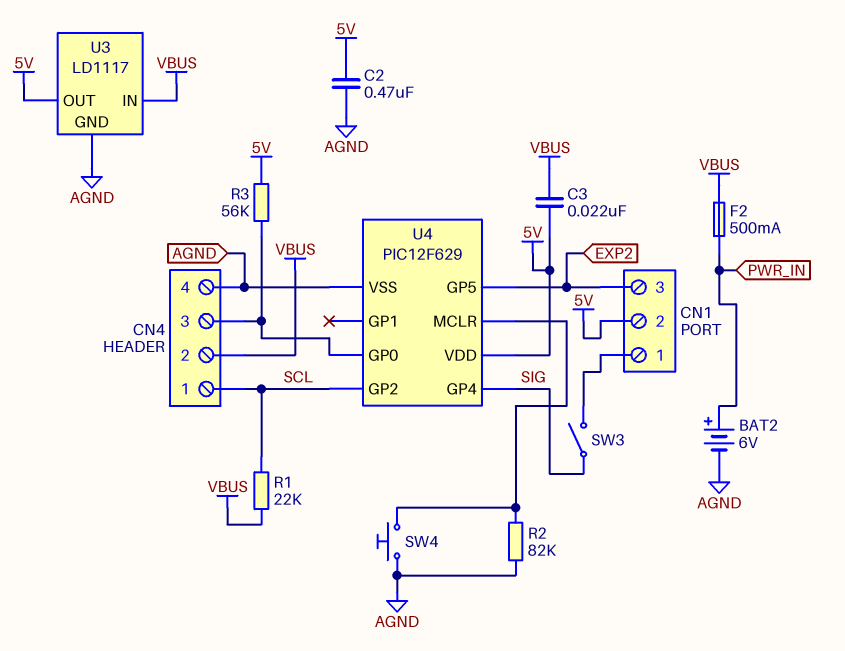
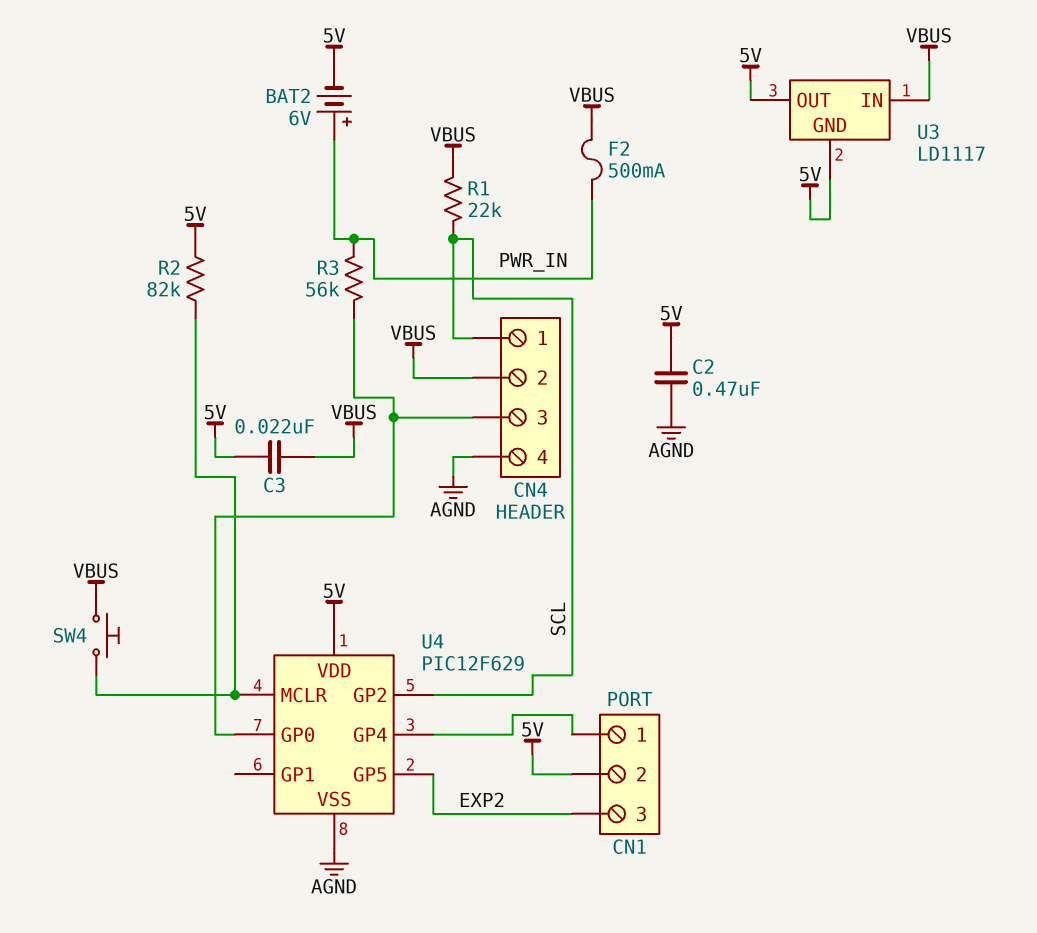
BAT2: 6V (plus PWR_IN, minus AGND) -> 6V (plus PWR_IN, minus 5V)
R2: 82k (AGND, U4/MCLR) -> 82k (5V, U4/MCLR)
R3: 56k (5V, CN4/3) -> 56k (CN4/3, PWR_IN)
SW3: switch (CN1/1, SIG) -> none
SW4: button (AGND, U4/MCLR) -> button (U4/MCLR, VBUS)
U3 pin GND: AGND -> 5V
U4 pin GP4: SIG -> CN1/1

